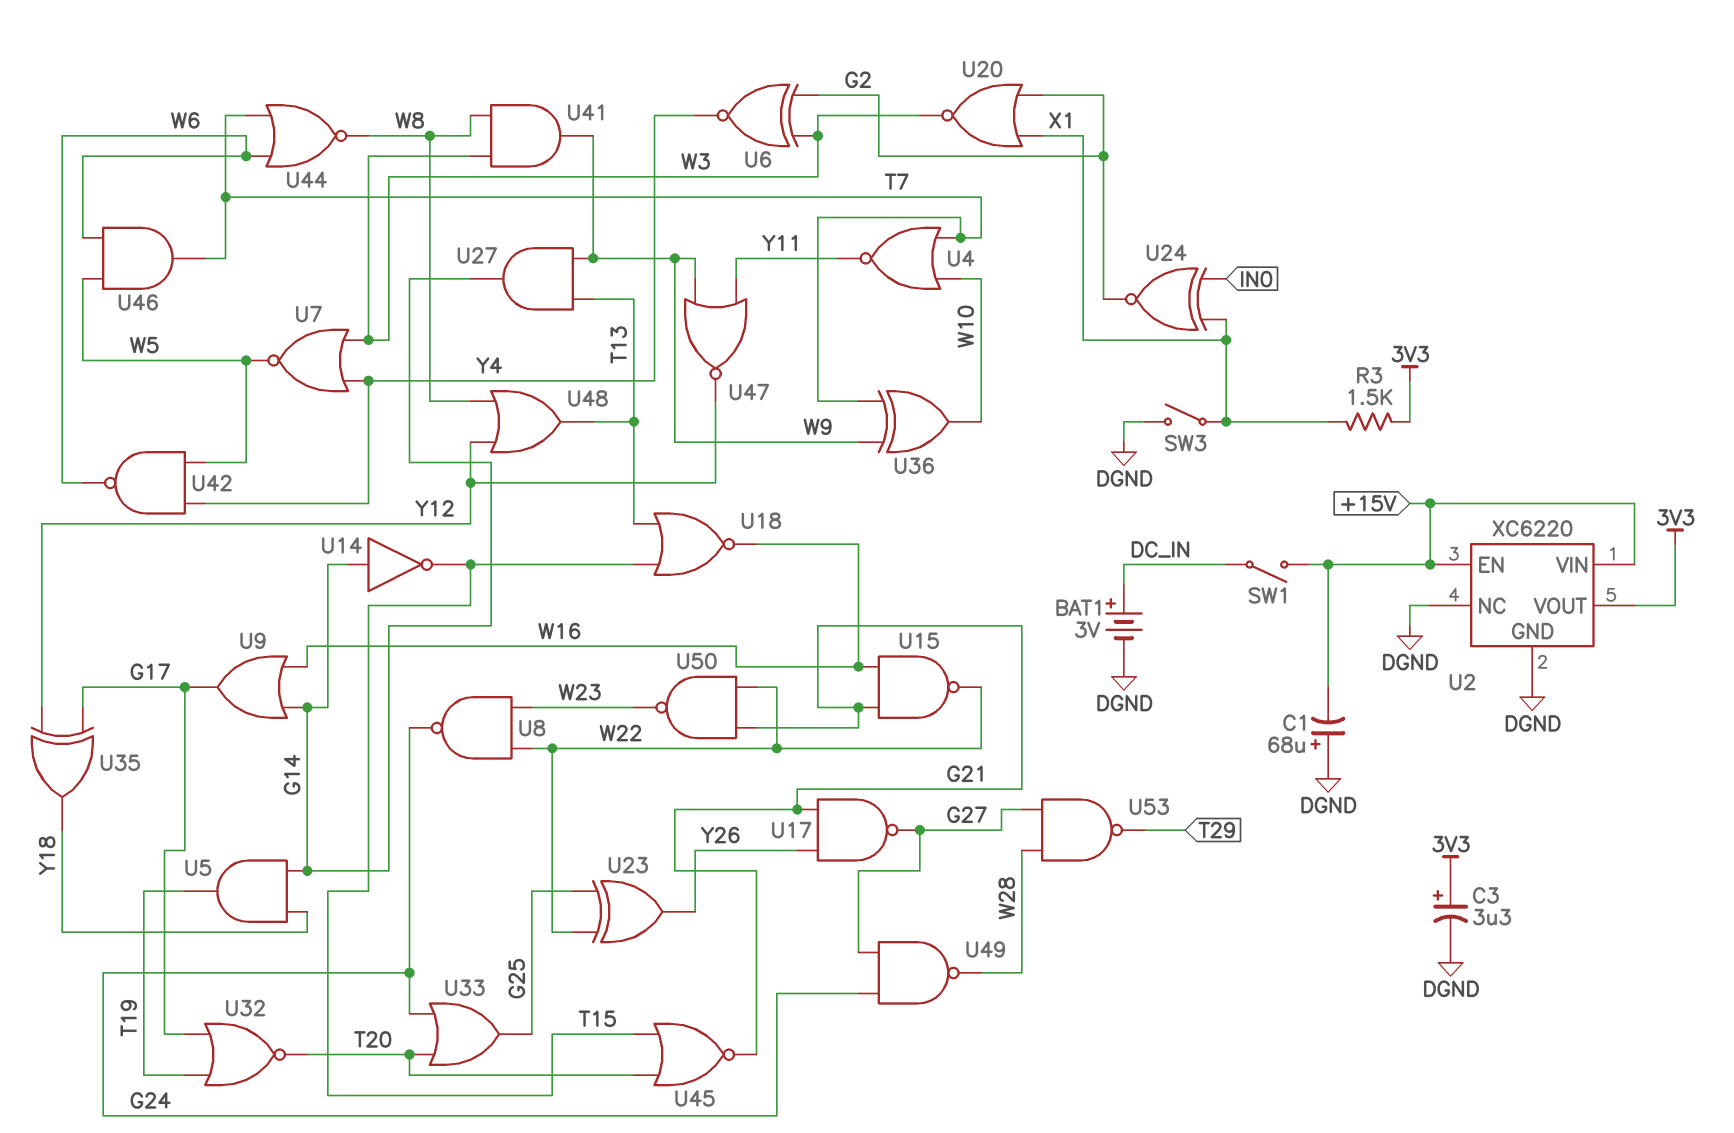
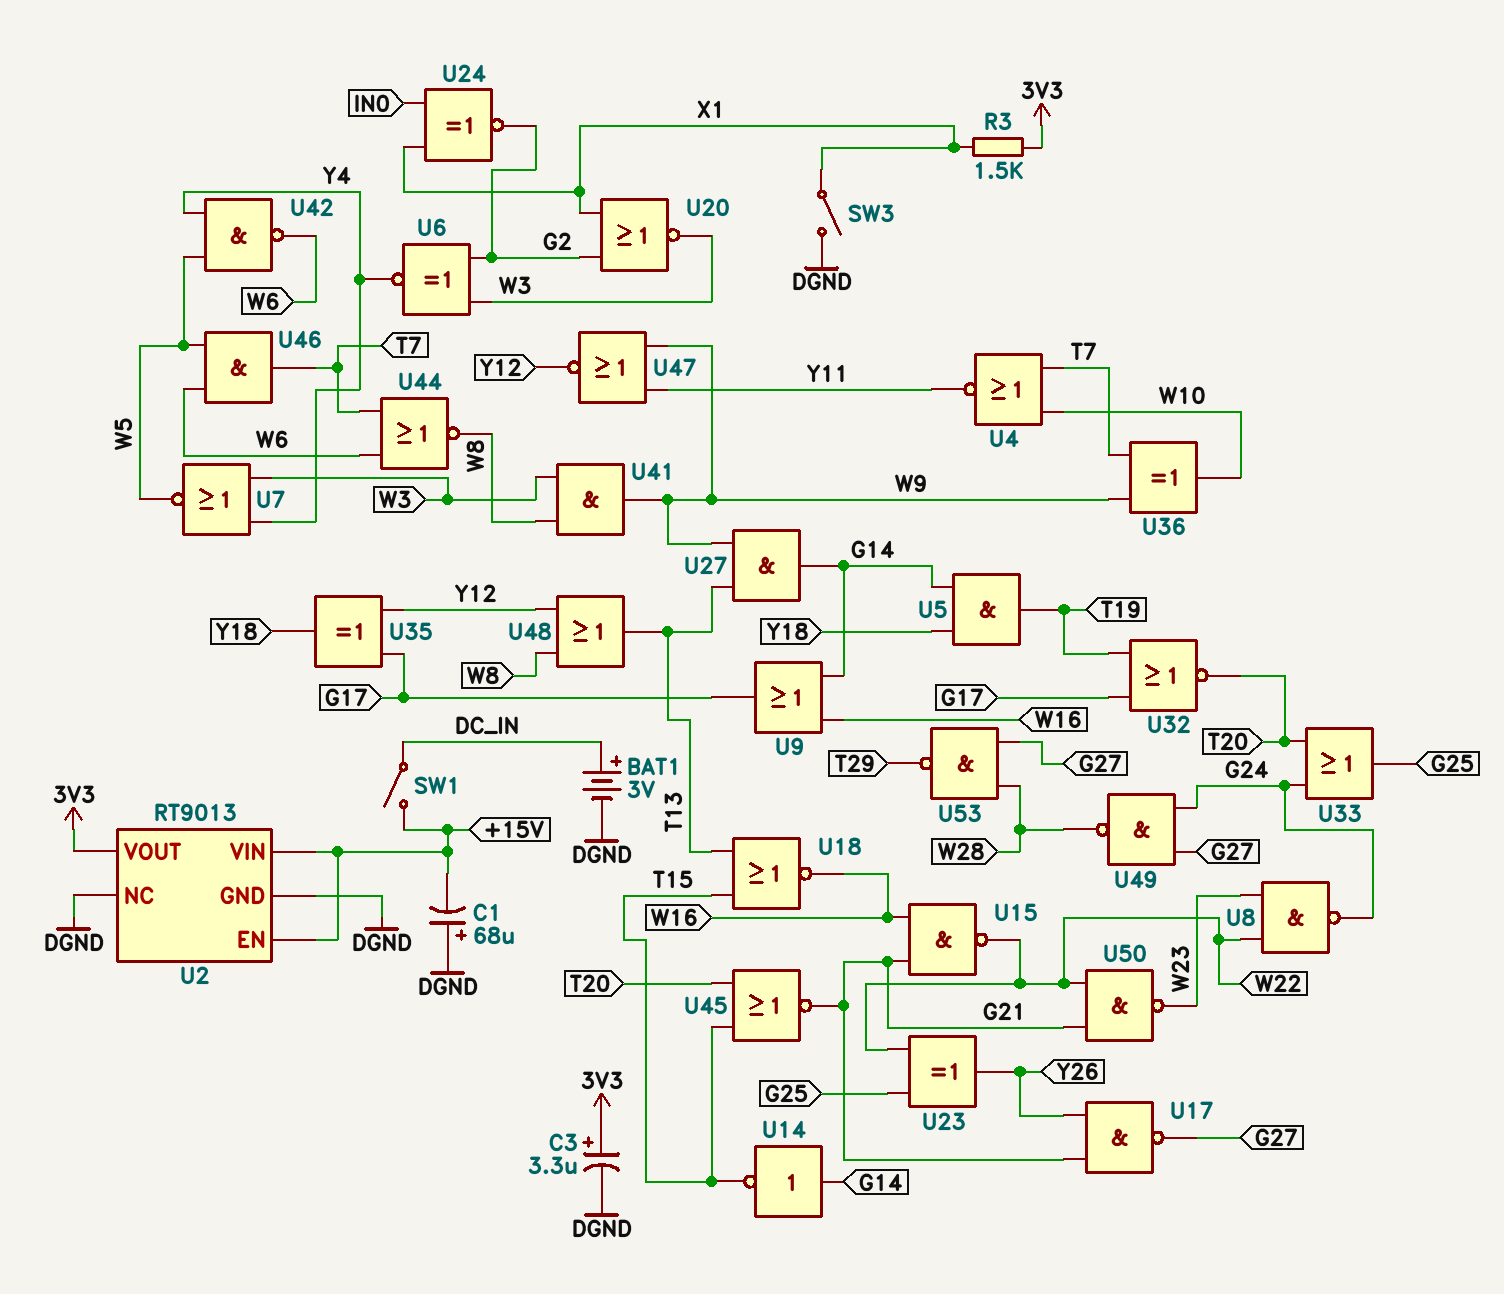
U2: XC6220 -> RT9013

